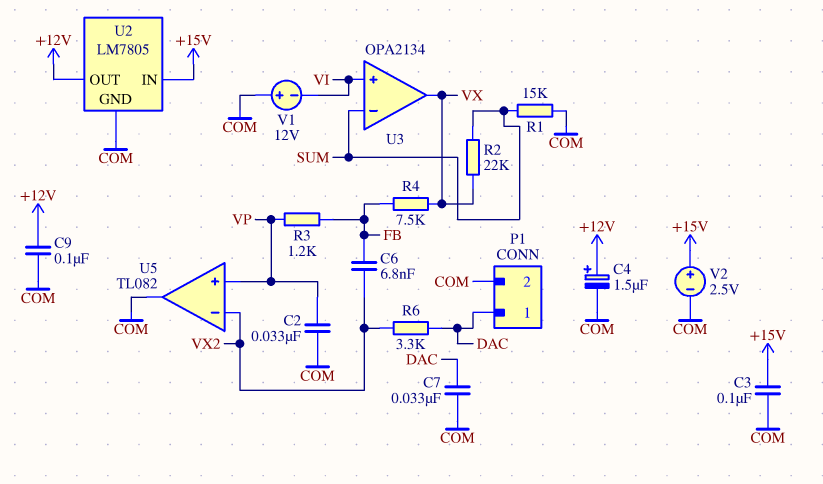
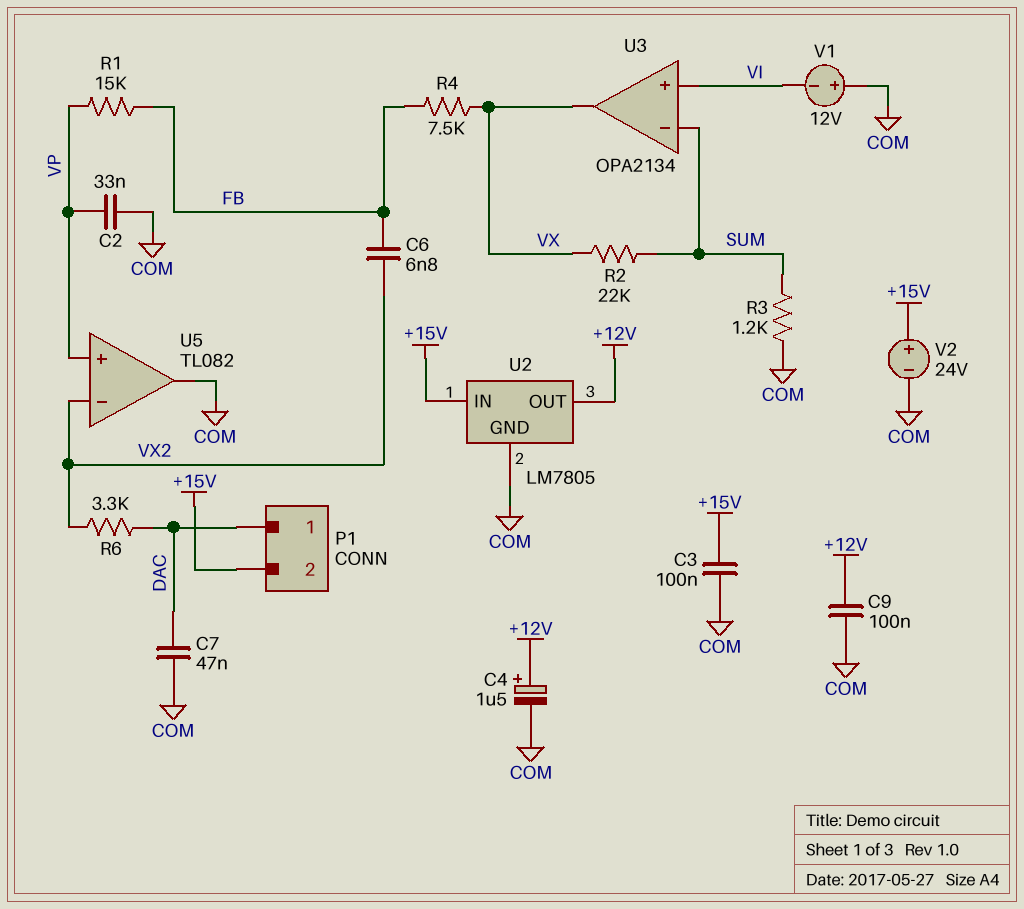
C7: 33nF (COM, DAC) -> 47nF (COM, DAC)
P1 pin 2: COM -> +15V
R1: 15k (COM, SUM) -> 15k (FB, VP)
R3: 1.2k (FB, VP) -> 1.2k (COM, SUM)
V2: 2.5V (plus +15V, minus COM) -> 24V (plus +15V, minus COM)

